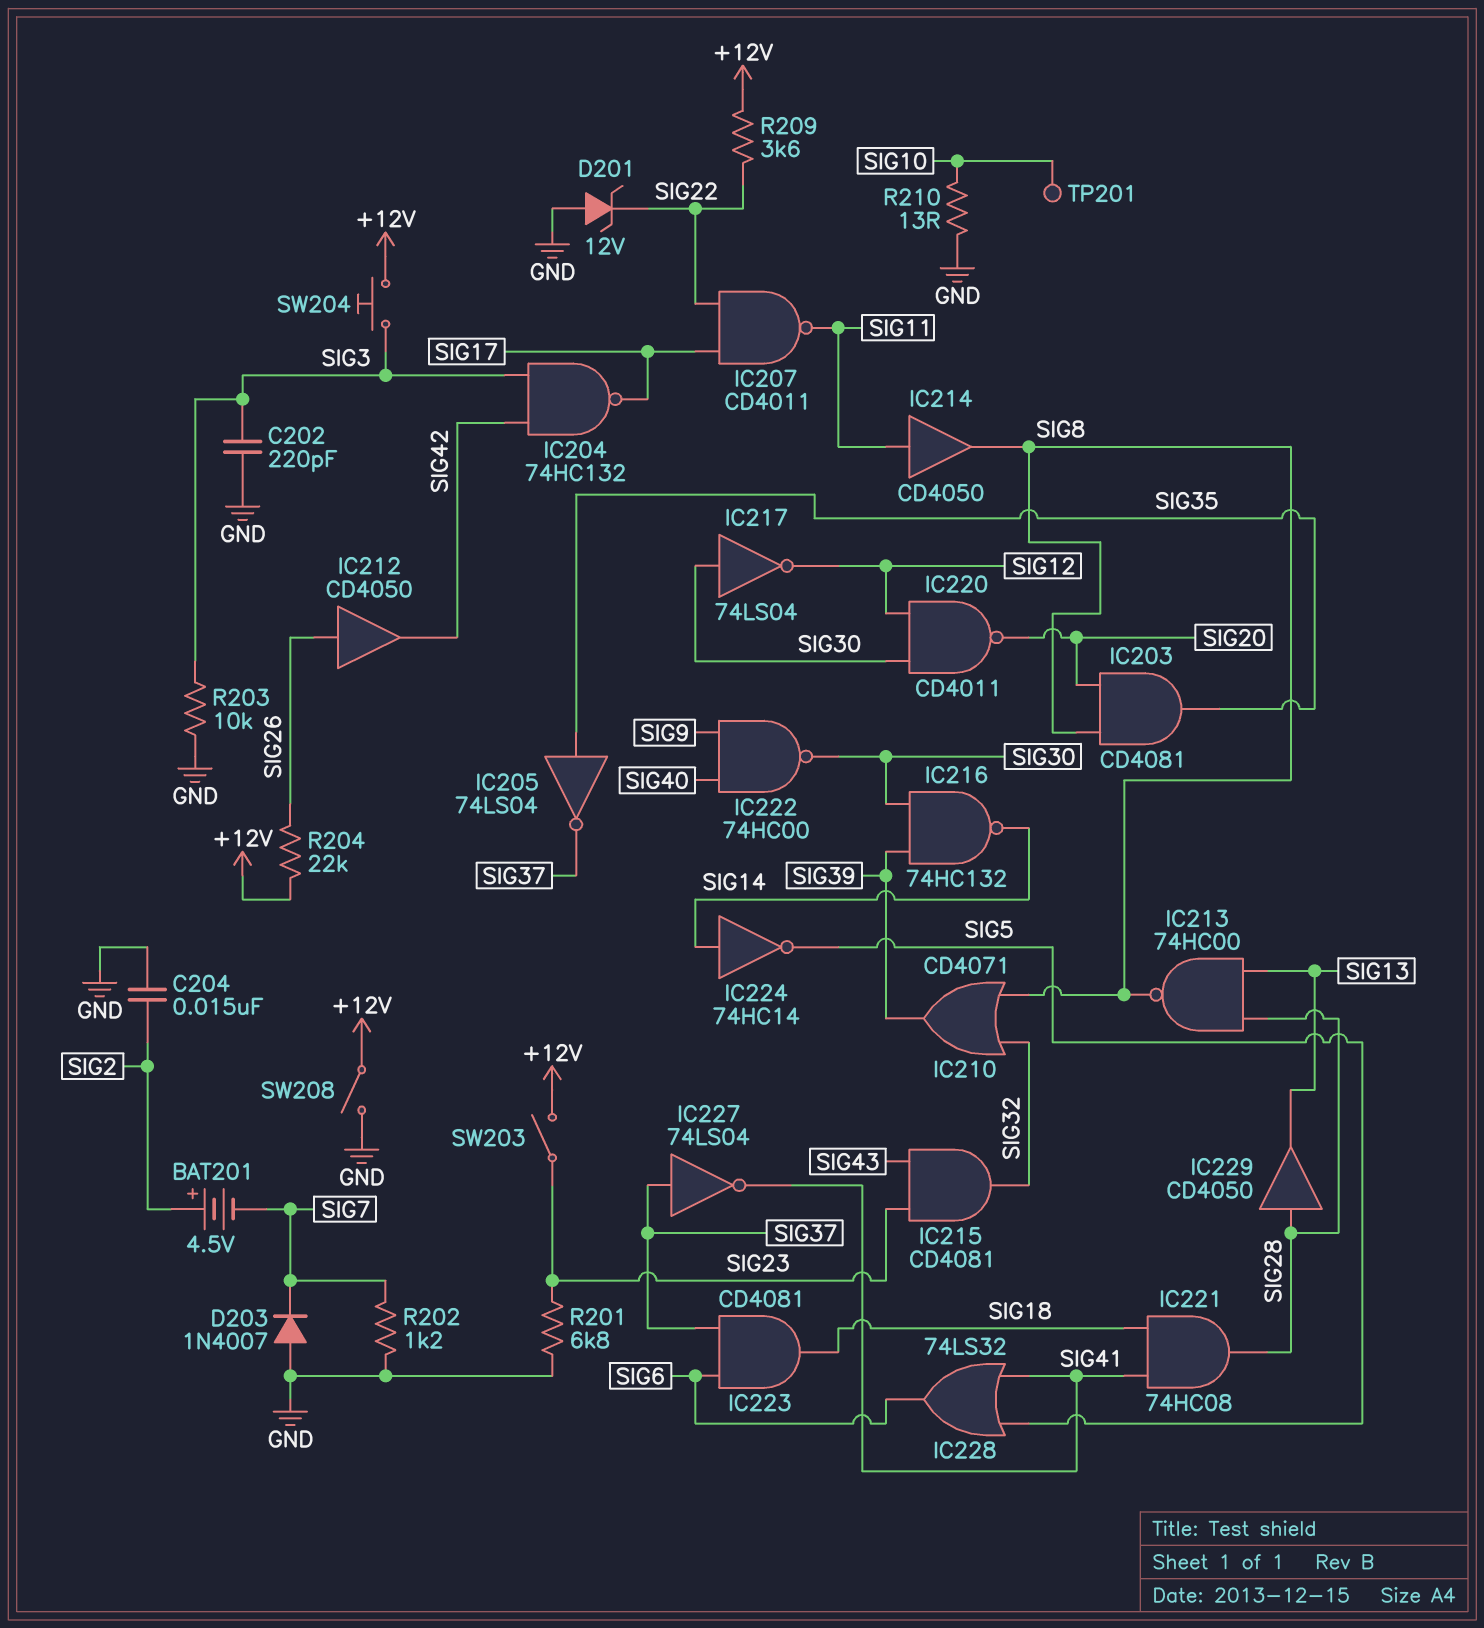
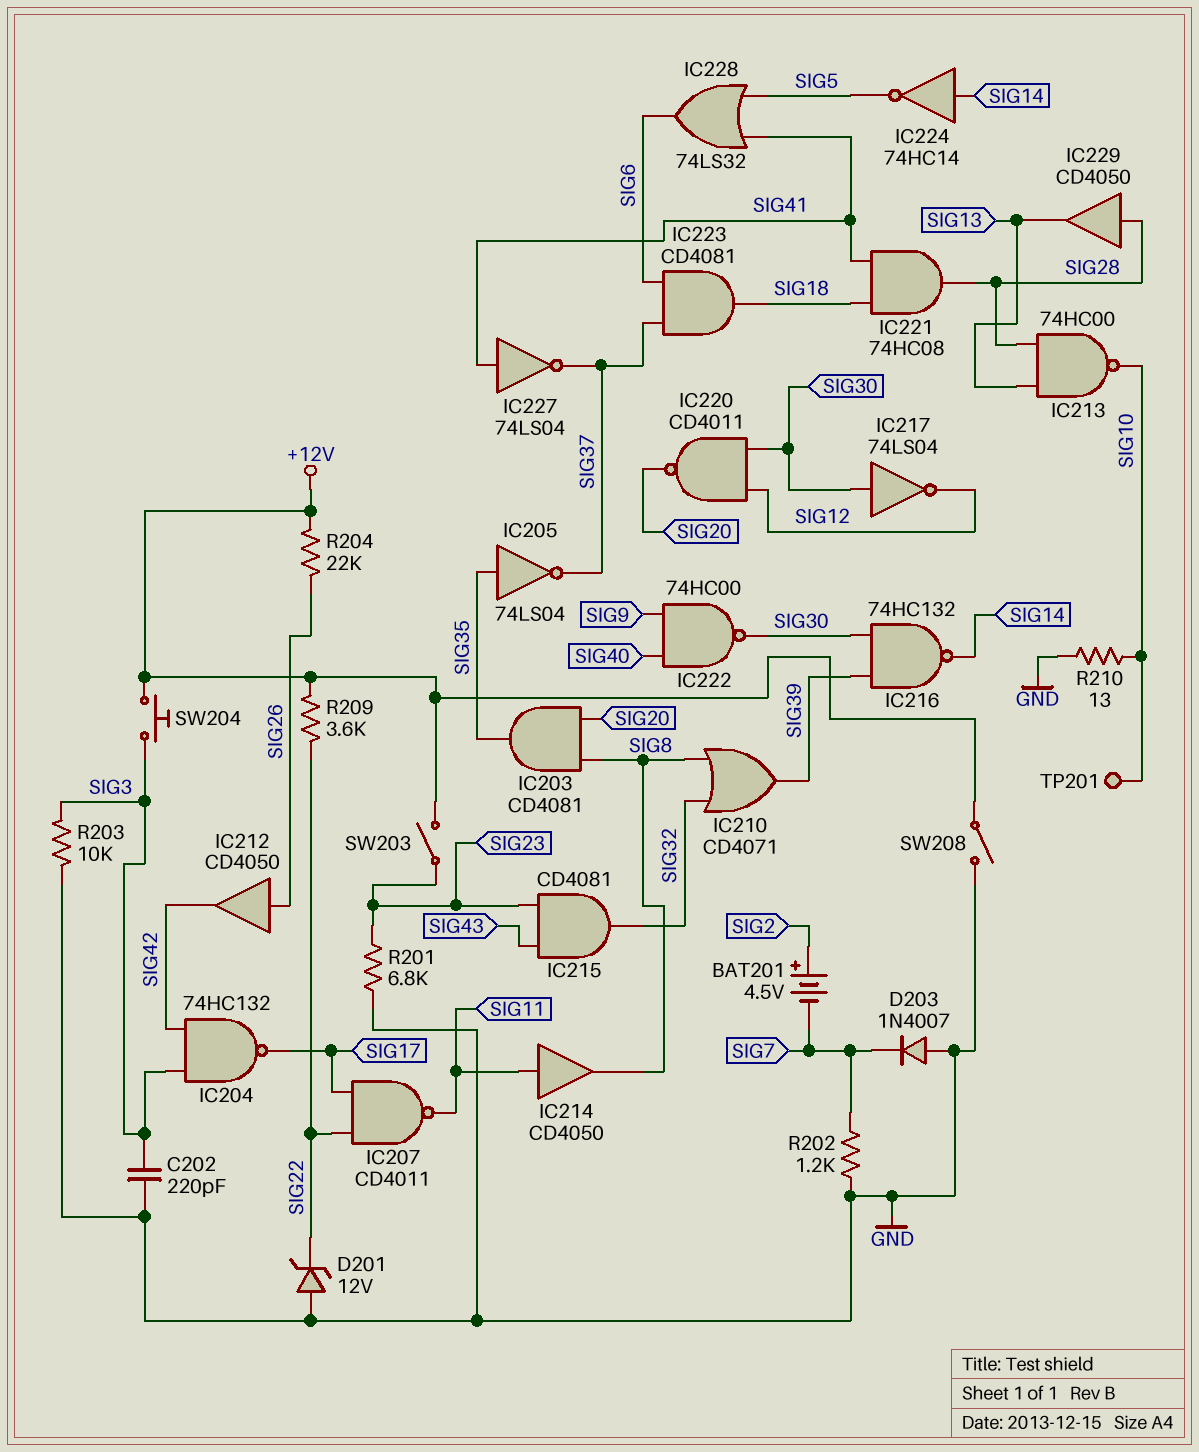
C204: 15nF (GND, SIG2) -> none
IC213: NAND 74HC00 (in SIG13, in SIG28, out SIG8) -> NAND 74HC00 (in SIG13, in SIG28, out SIG10)
IC227: NOT 74LS04 (in SIG37, out SIG41) -> NOT 74LS04 (in SIG41, out SIG37)

